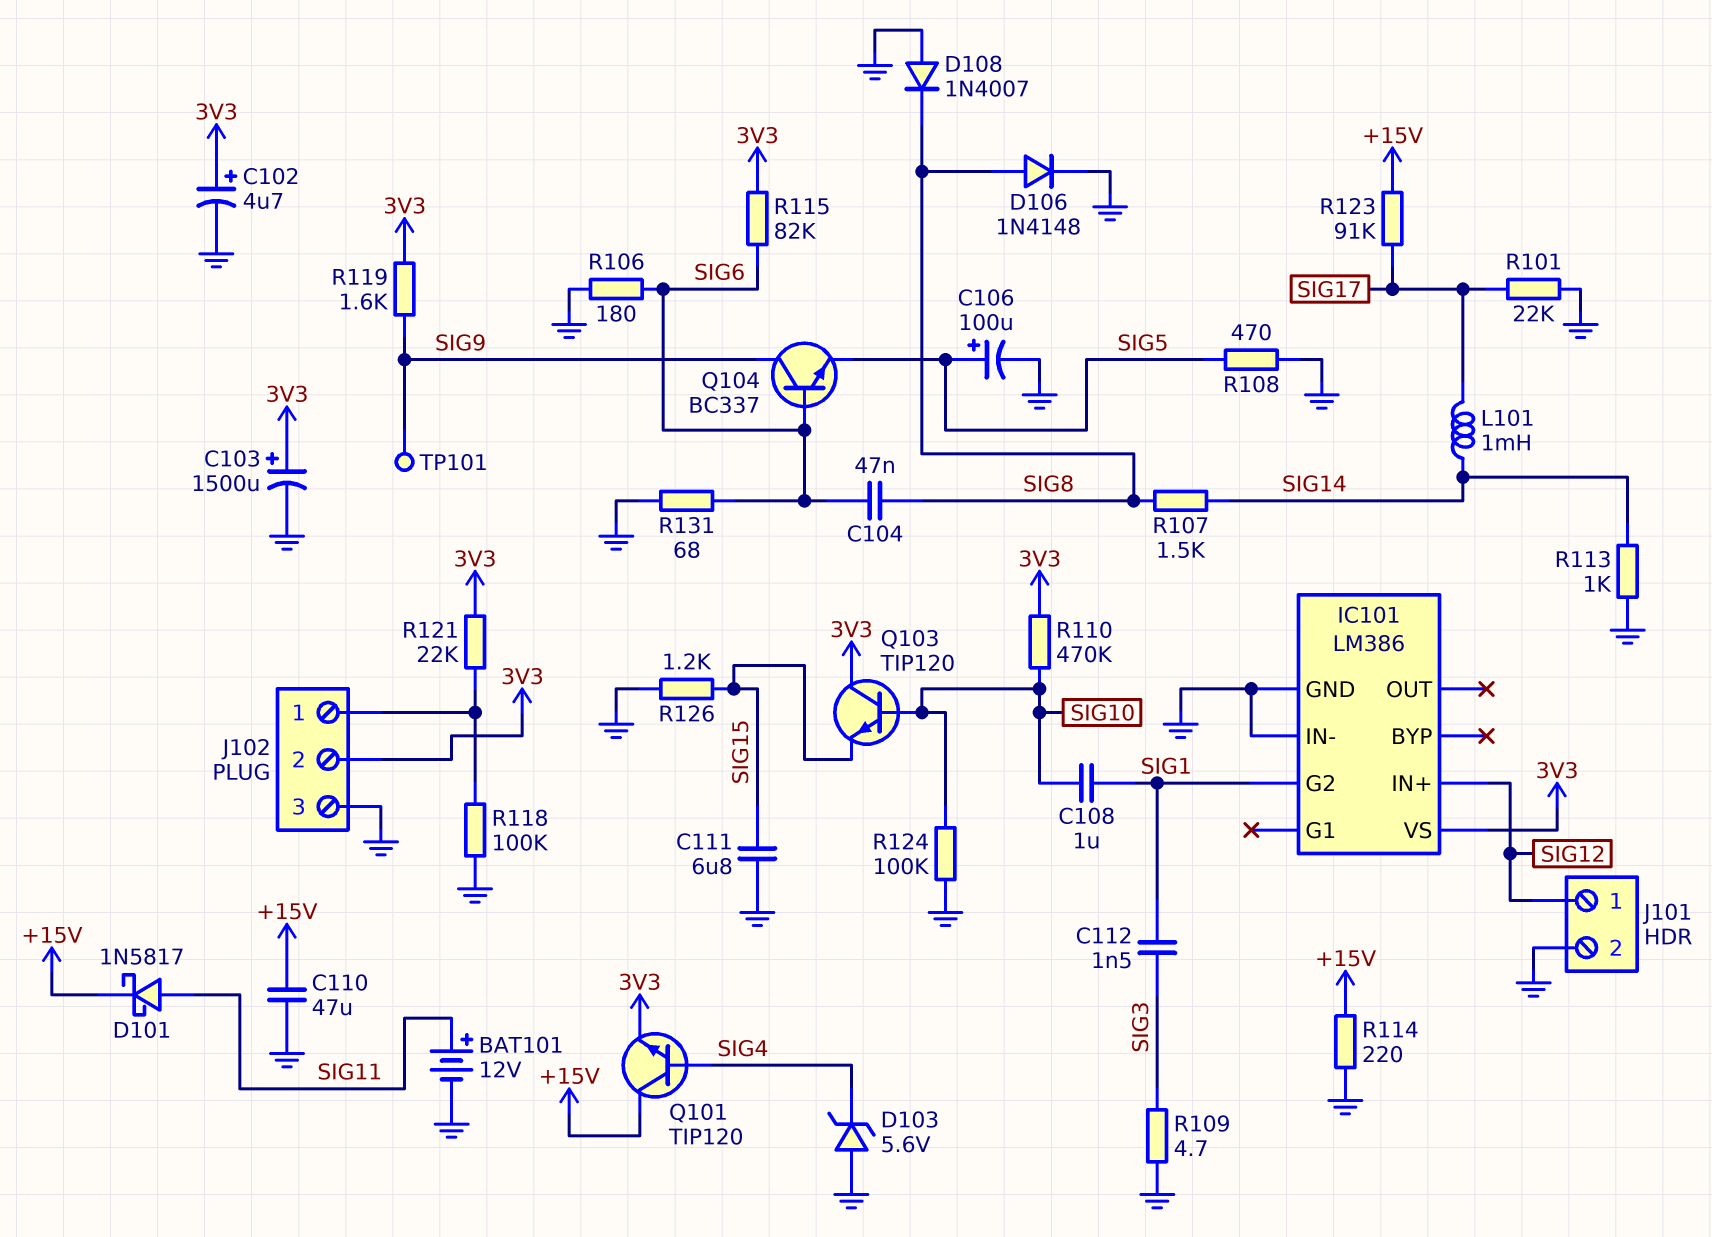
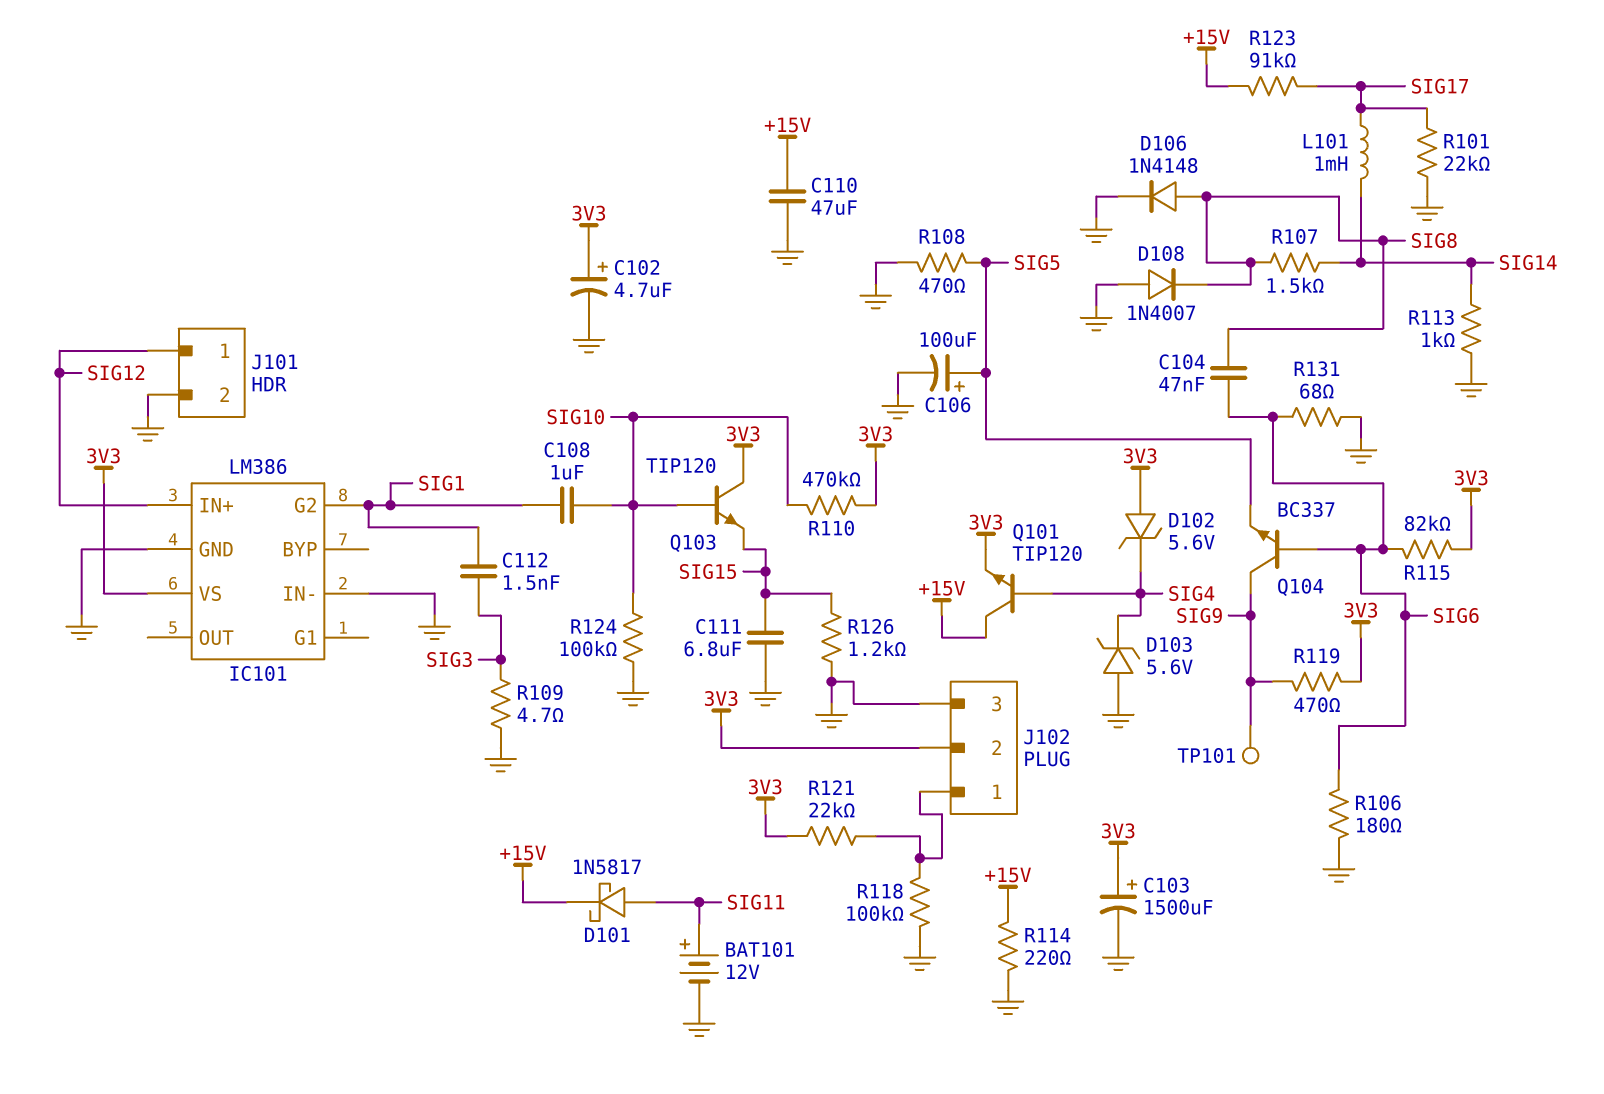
D102: none -> zener 5.6V (A 3V3, K SIG4)
R119: 1.6k (3V3, SIG9) -> 470 (3V3, SIG9)

